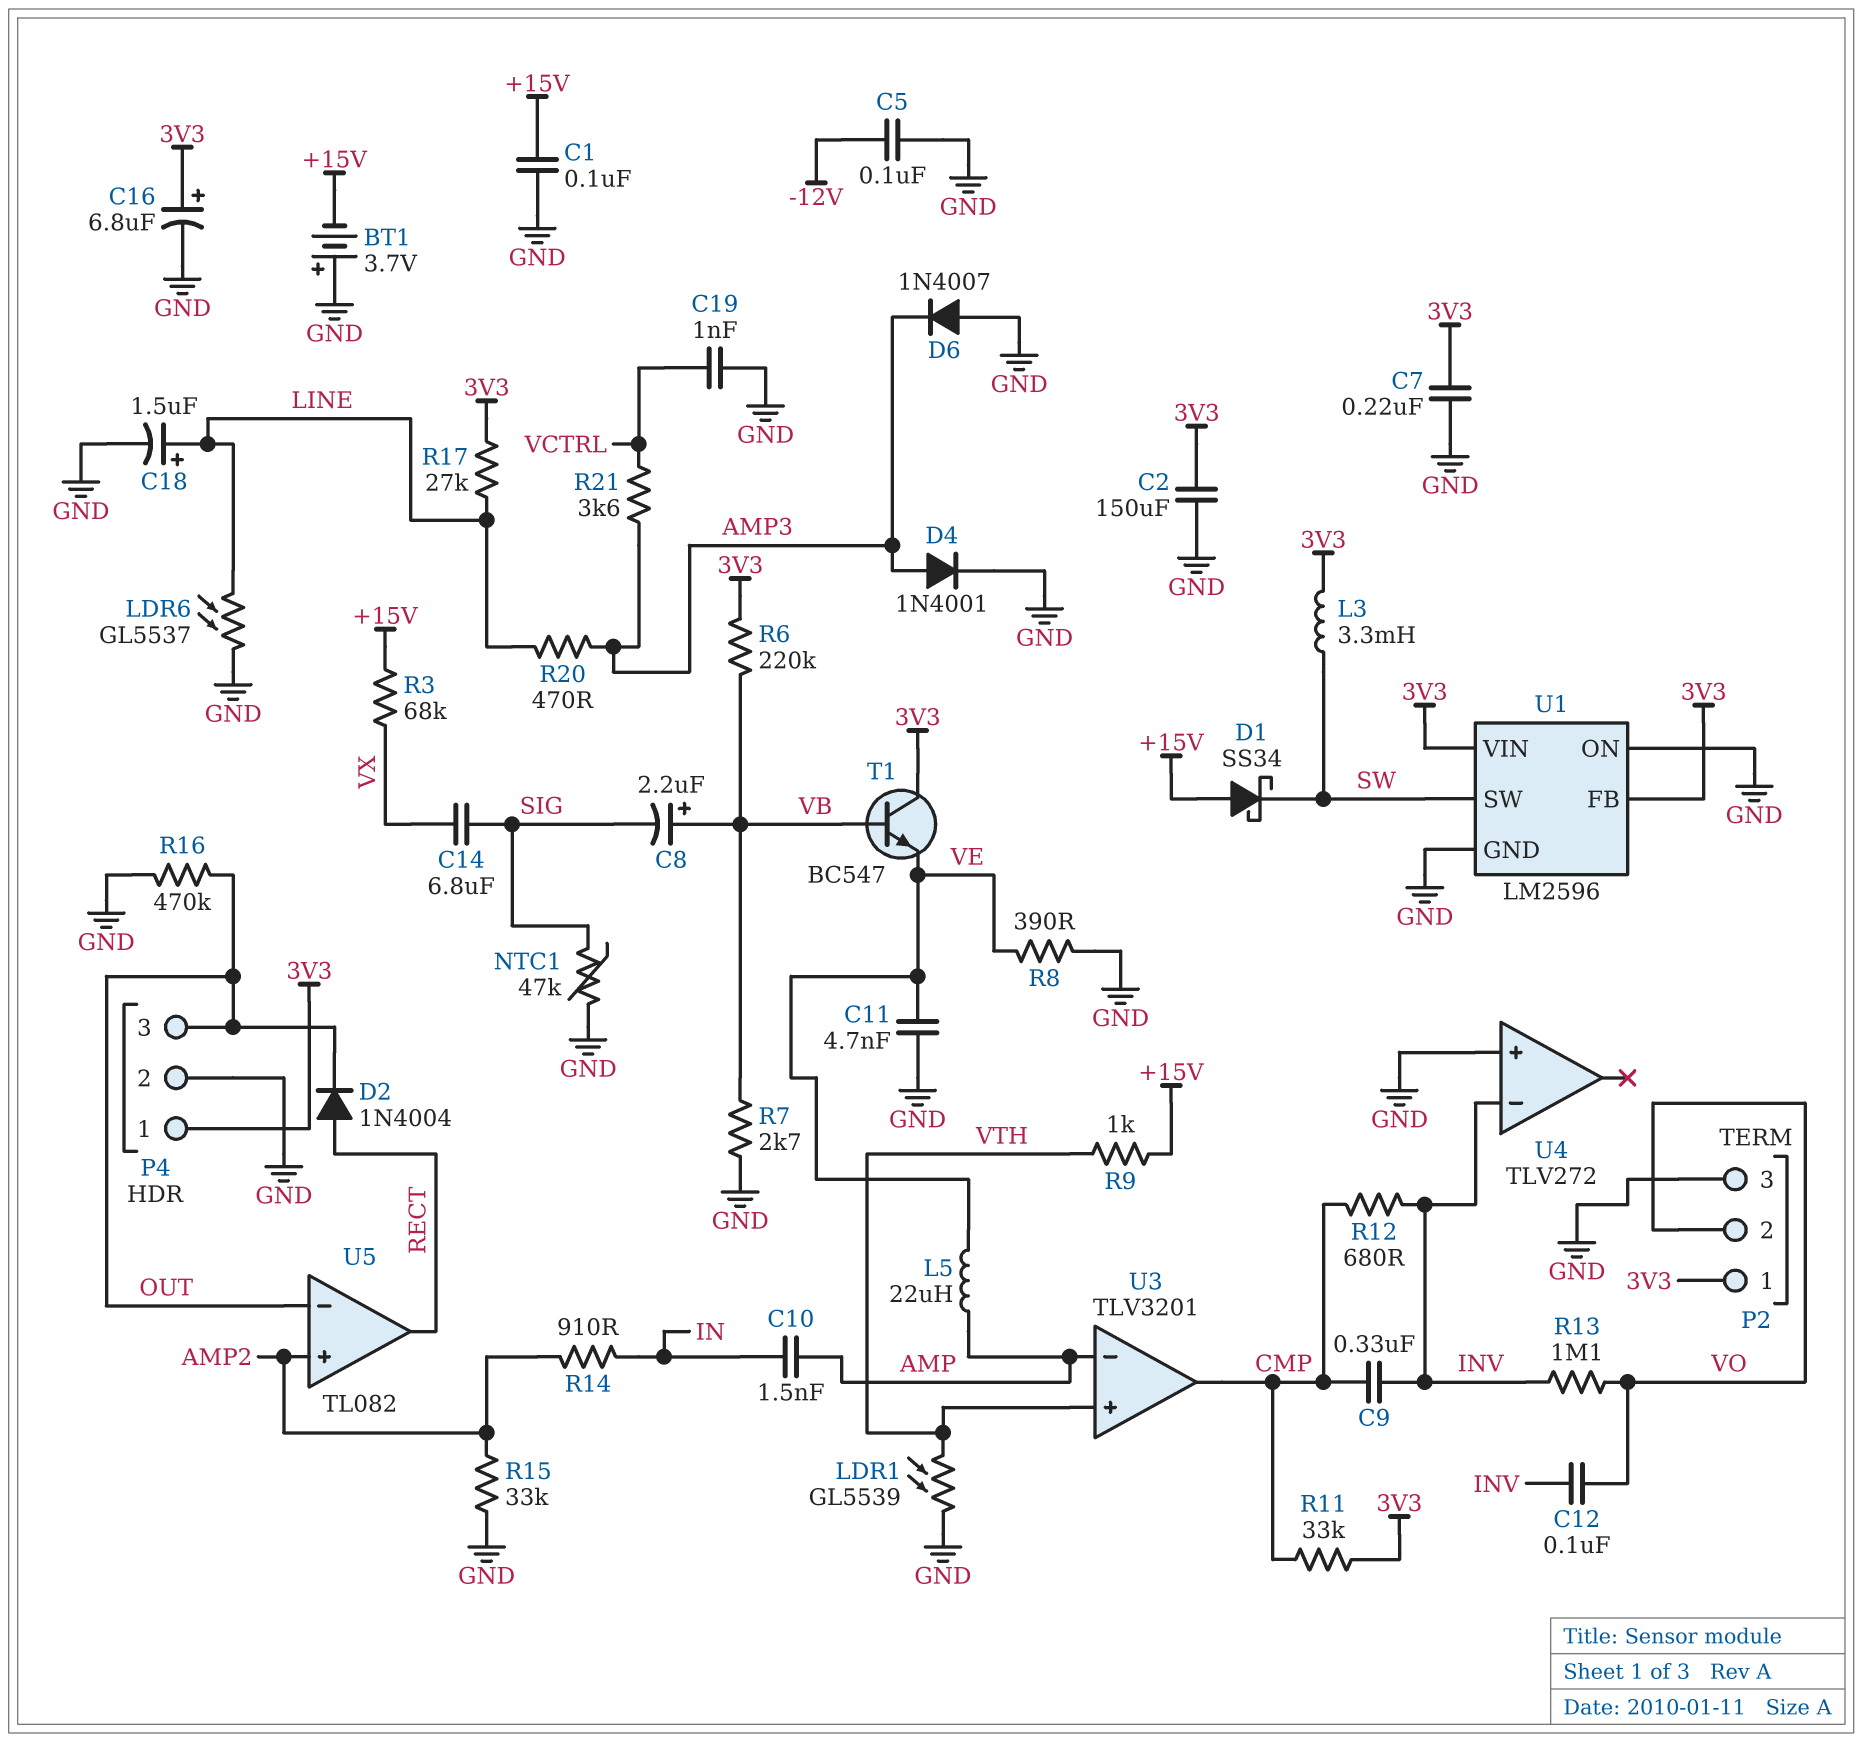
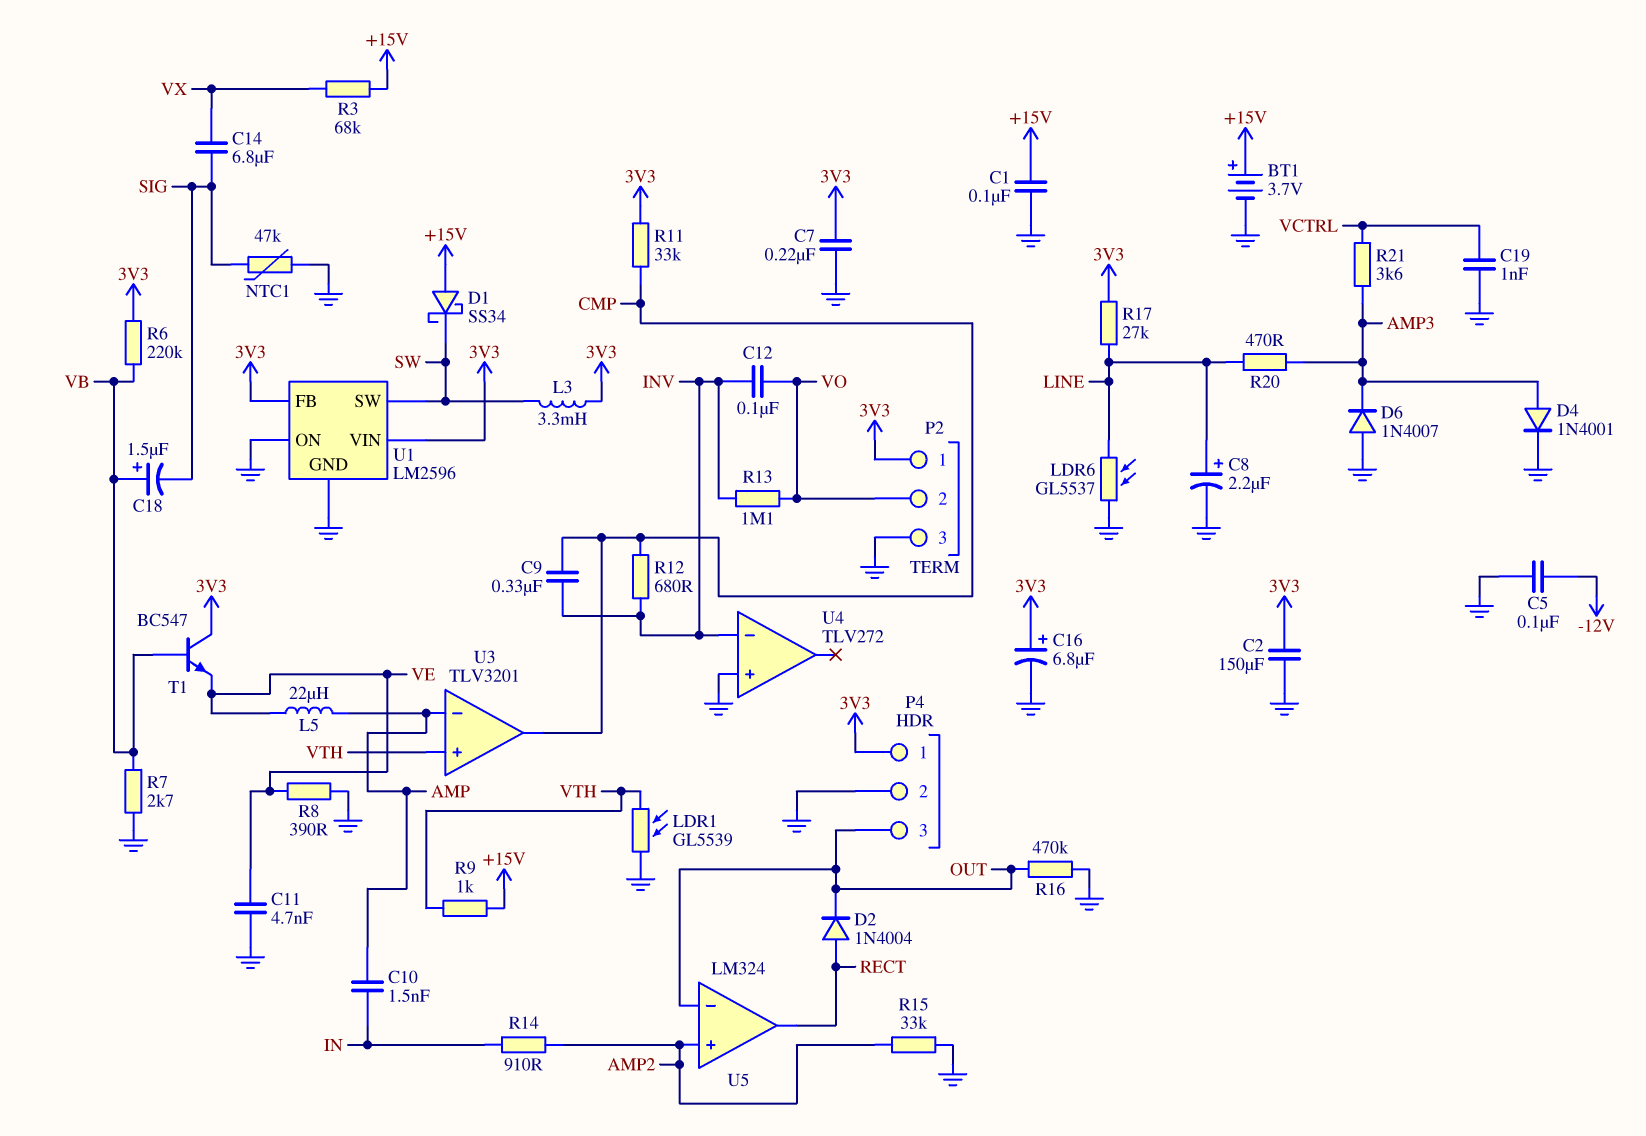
BT1: 3.7V (plus GND, minus +15V) -> 3.7V (plus +15V, minus GND)
C8: 2.2uF (plus VB, minus SIG) -> 2.2uF (plus LINE, minus GND)
C18: 1.5uF (plus LINE, minus GND) -> 1.5uF (plus VB, minus SIG)
U5: TL082 -> LM324

